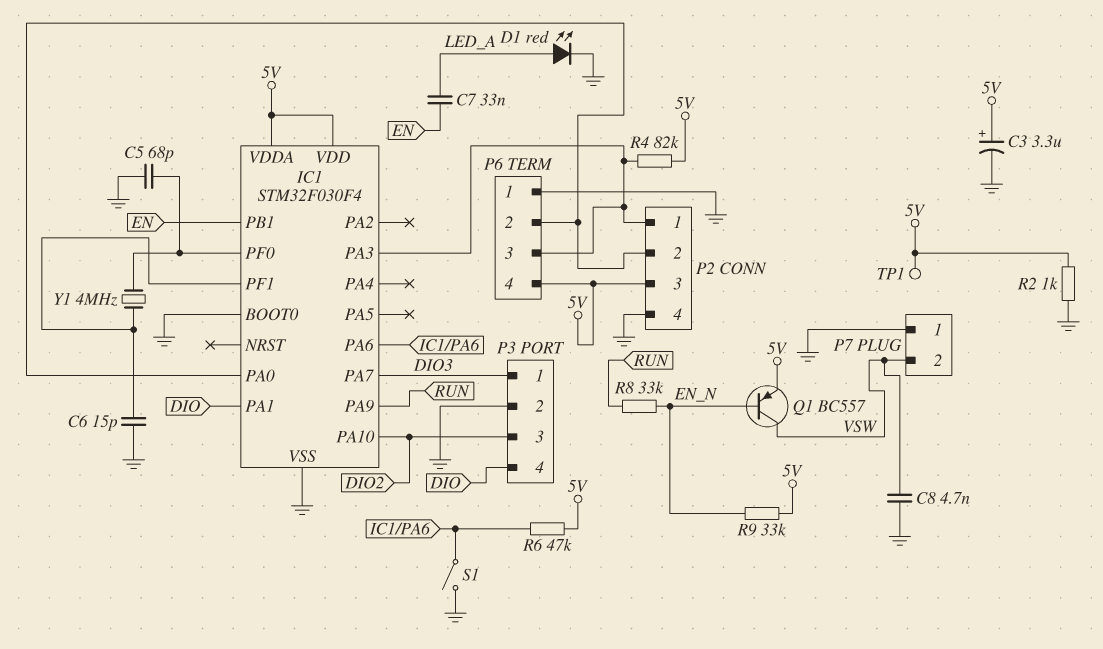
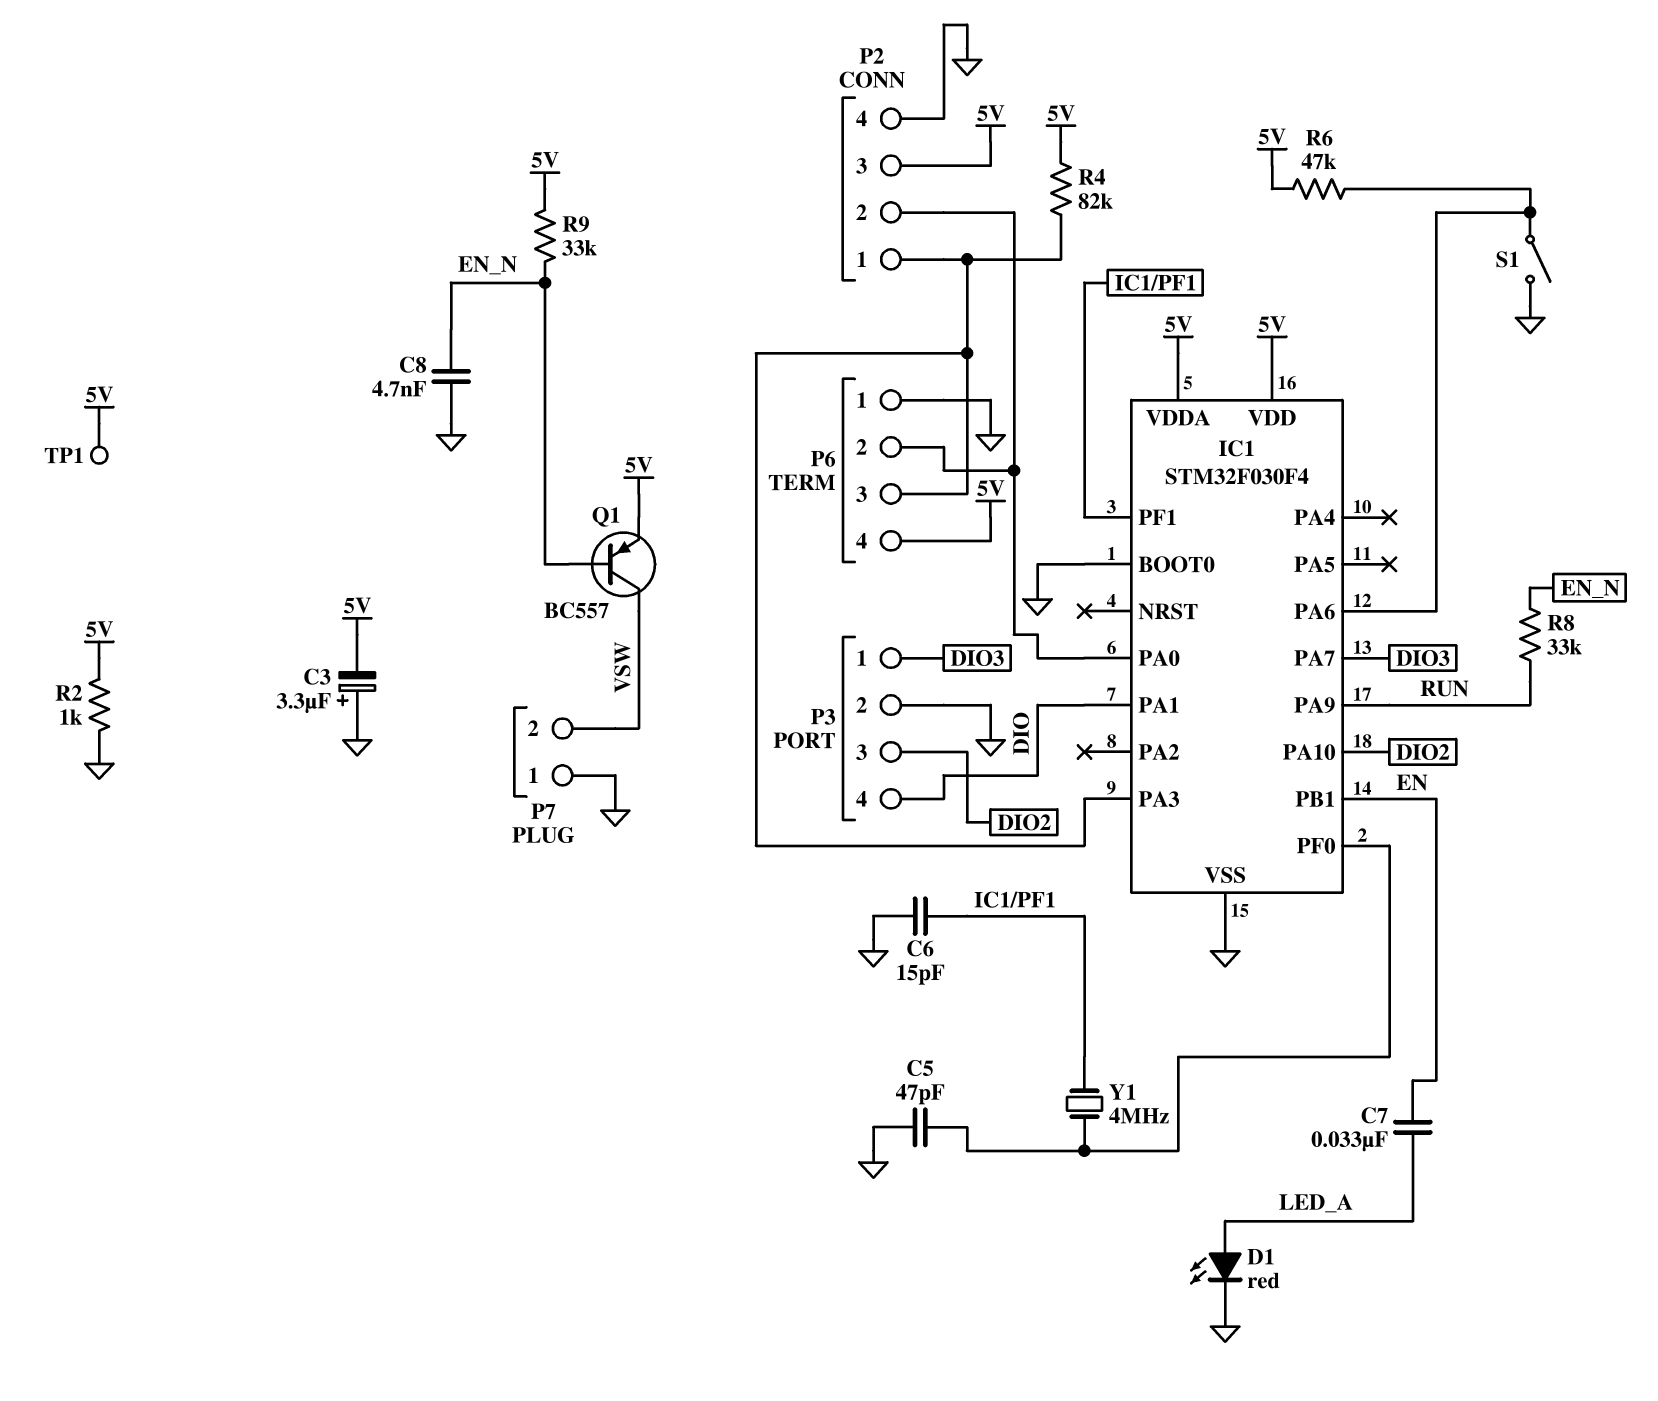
C3: 3.3uF (plus 5V, minus GND) -> 3.3uF (plus GND, minus 5V)
C5: 68pF (GND, IC1/PF0) -> 47pF (GND, IC1/PF0)
C8: 4.7nF (GND, VSW) -> 4.7nF (EN_N, GND)

